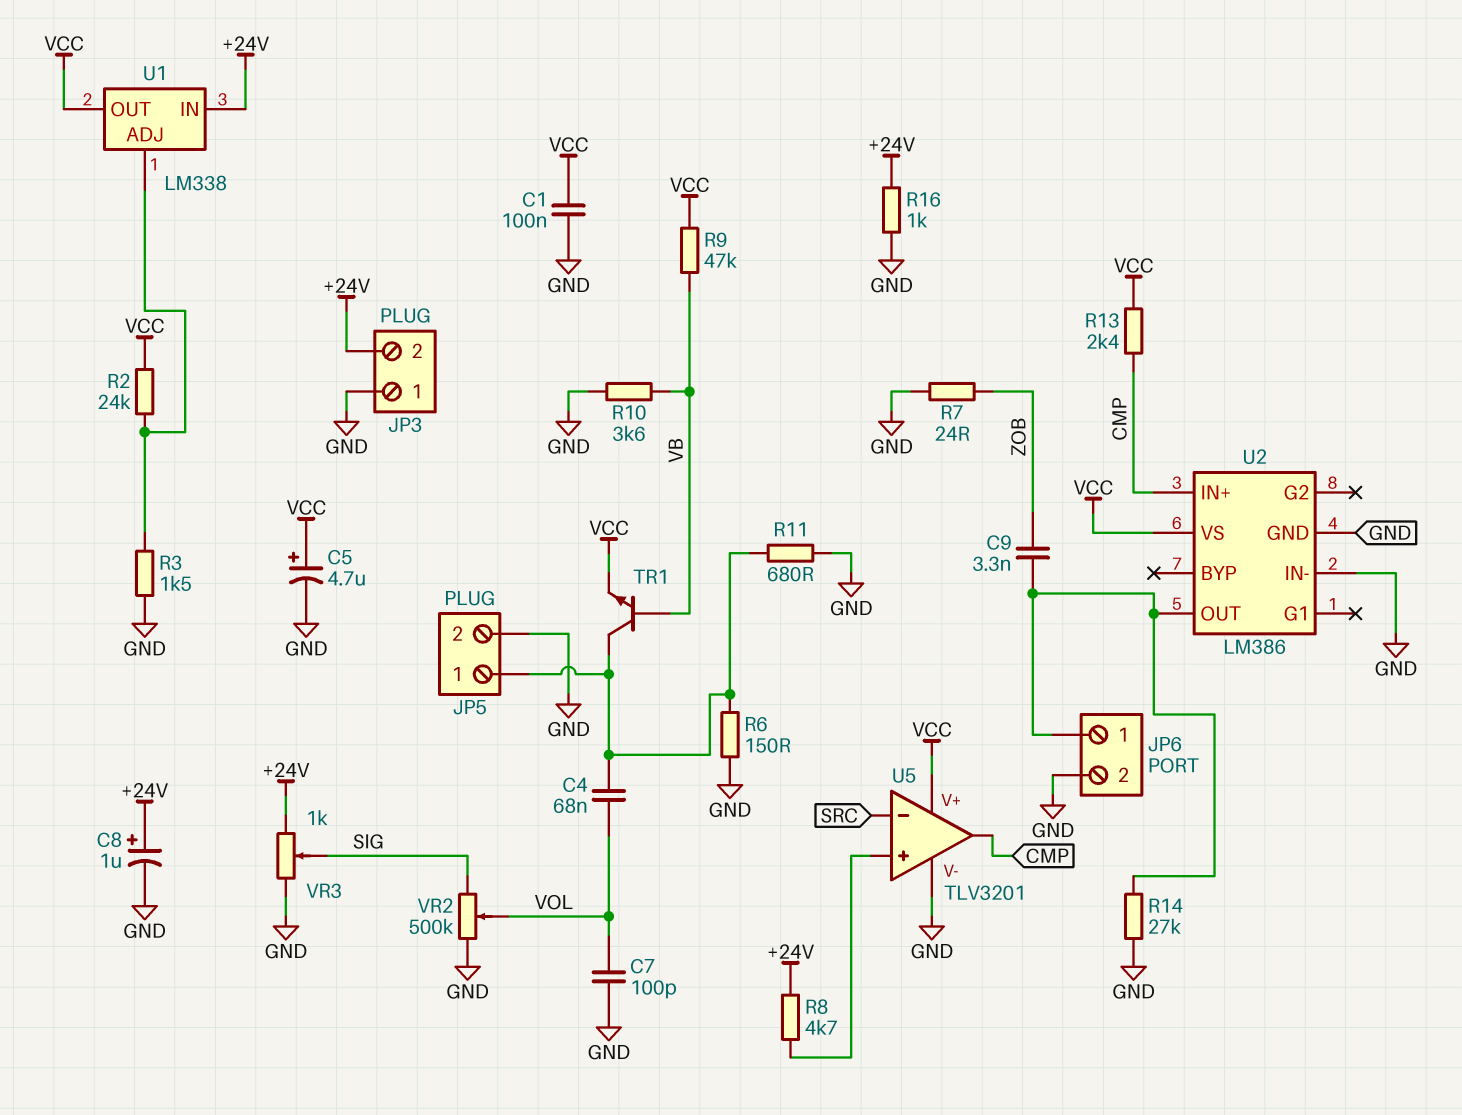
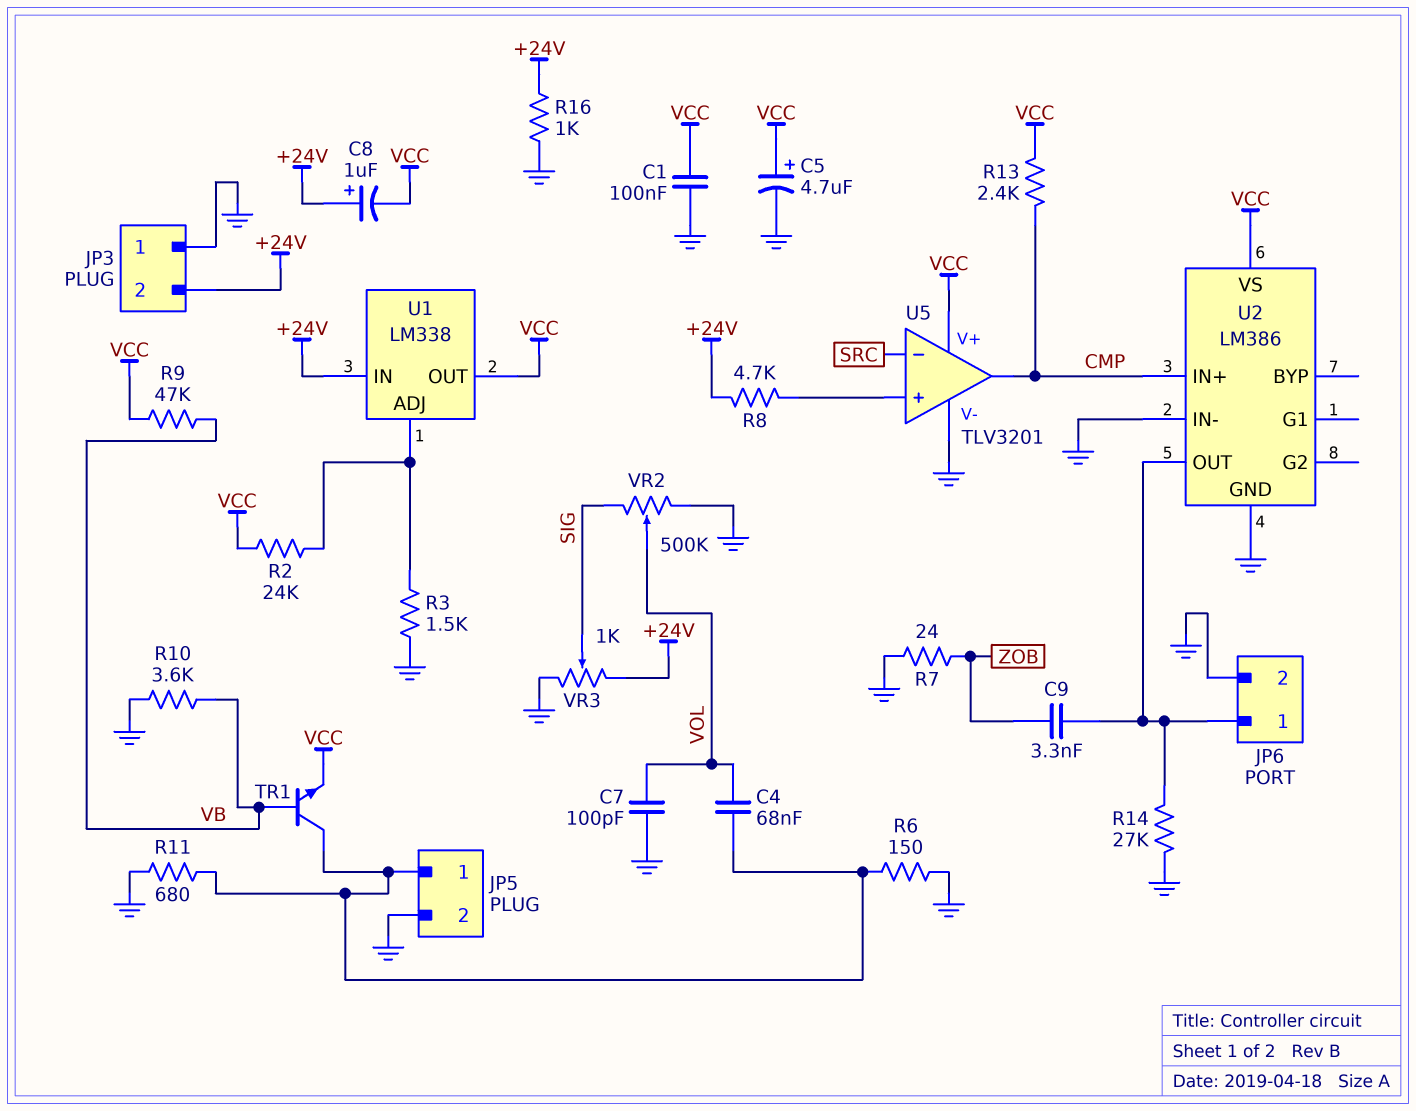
C8: 1uF (plus +24V, minus GND) -> 1uF (plus +24V, minus VCC)

